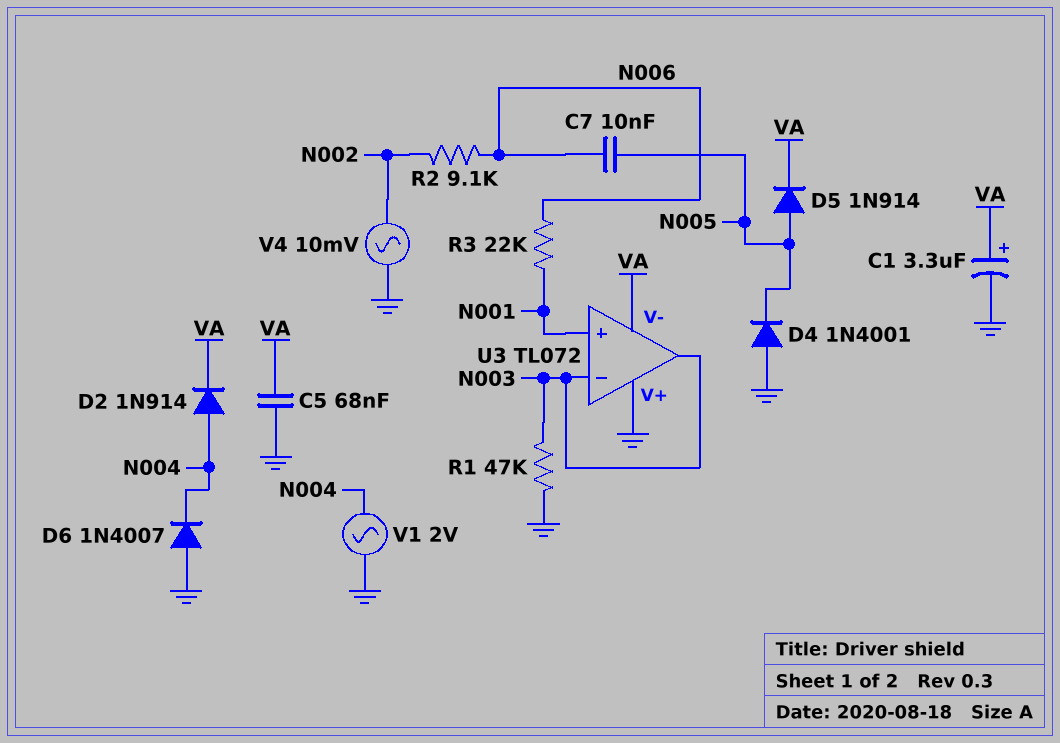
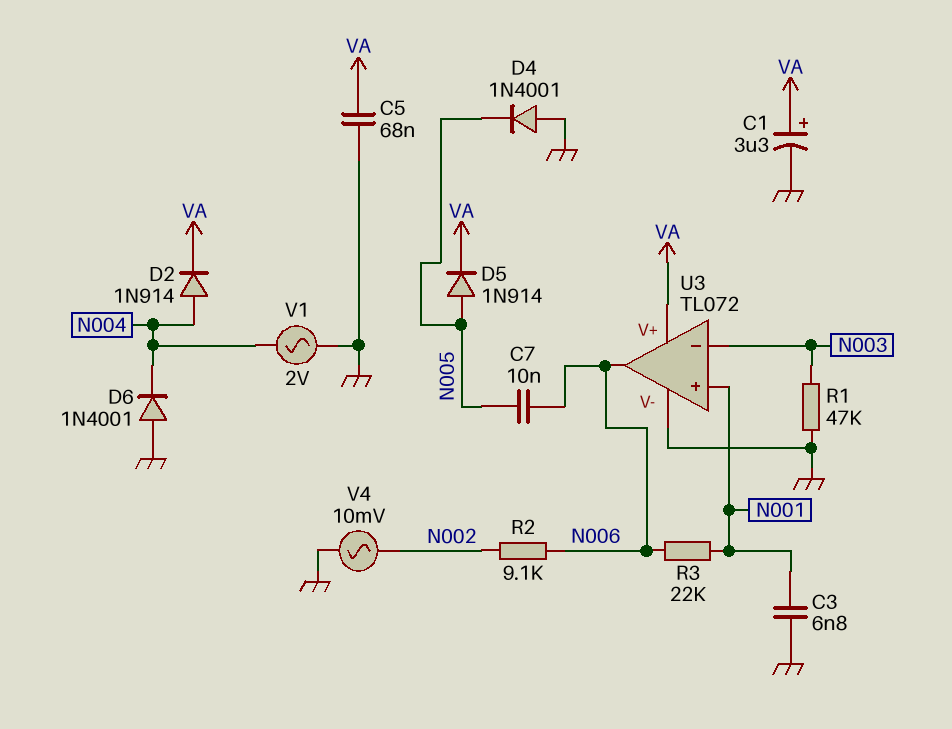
C3: none -> 6.8nF (GND, N001)
D6: diode 1N4007 (A GND, K N004) -> diode 1N4001 (A GND, K N004)
U3 pin V+: GND -> VA
U3 pin V-: VA -> GND
U3 pin out: N003 -> N006

